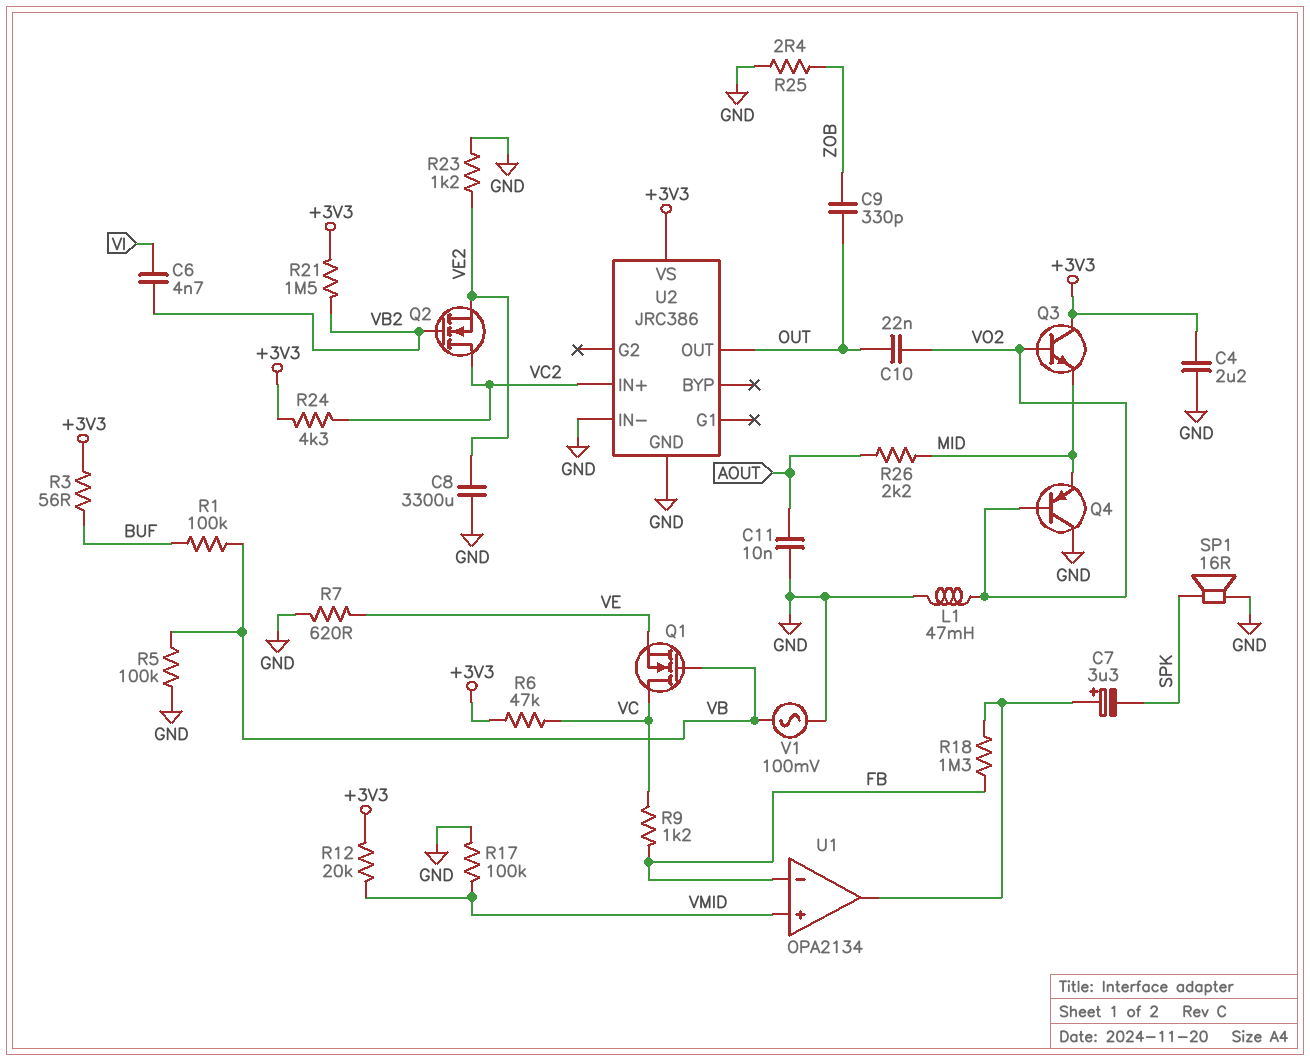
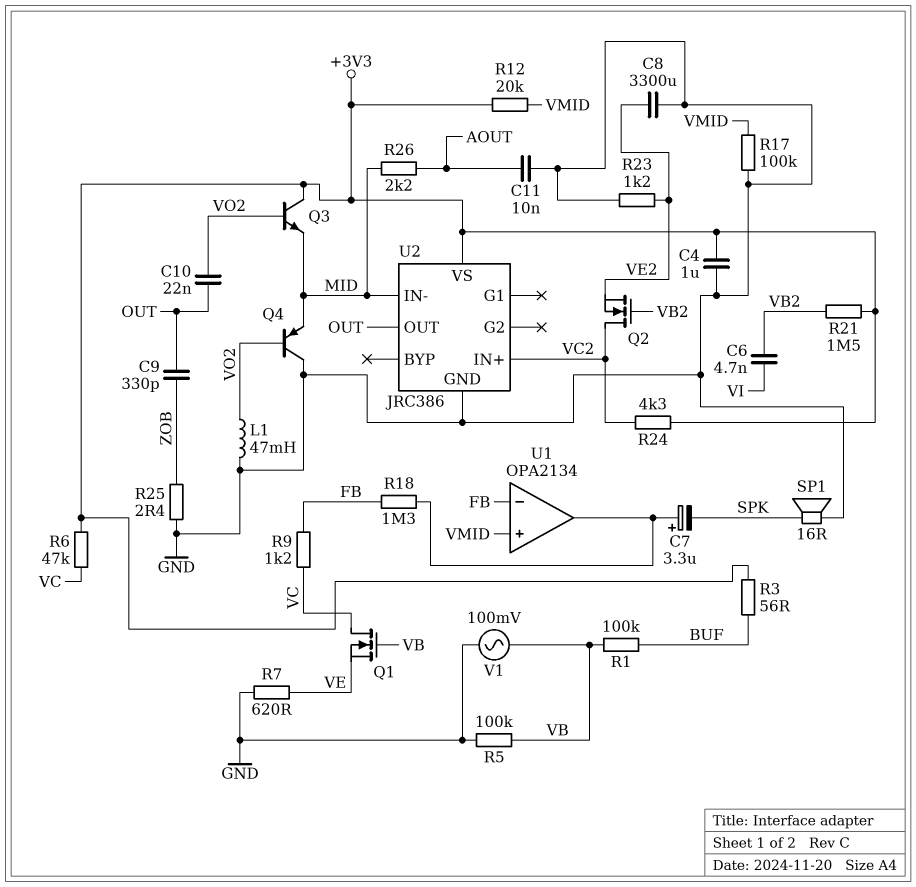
C4: 2.2uF (+3V3, GND) -> 1uF (+3V3, GND)
U2 pin IN-: GND -> MID

